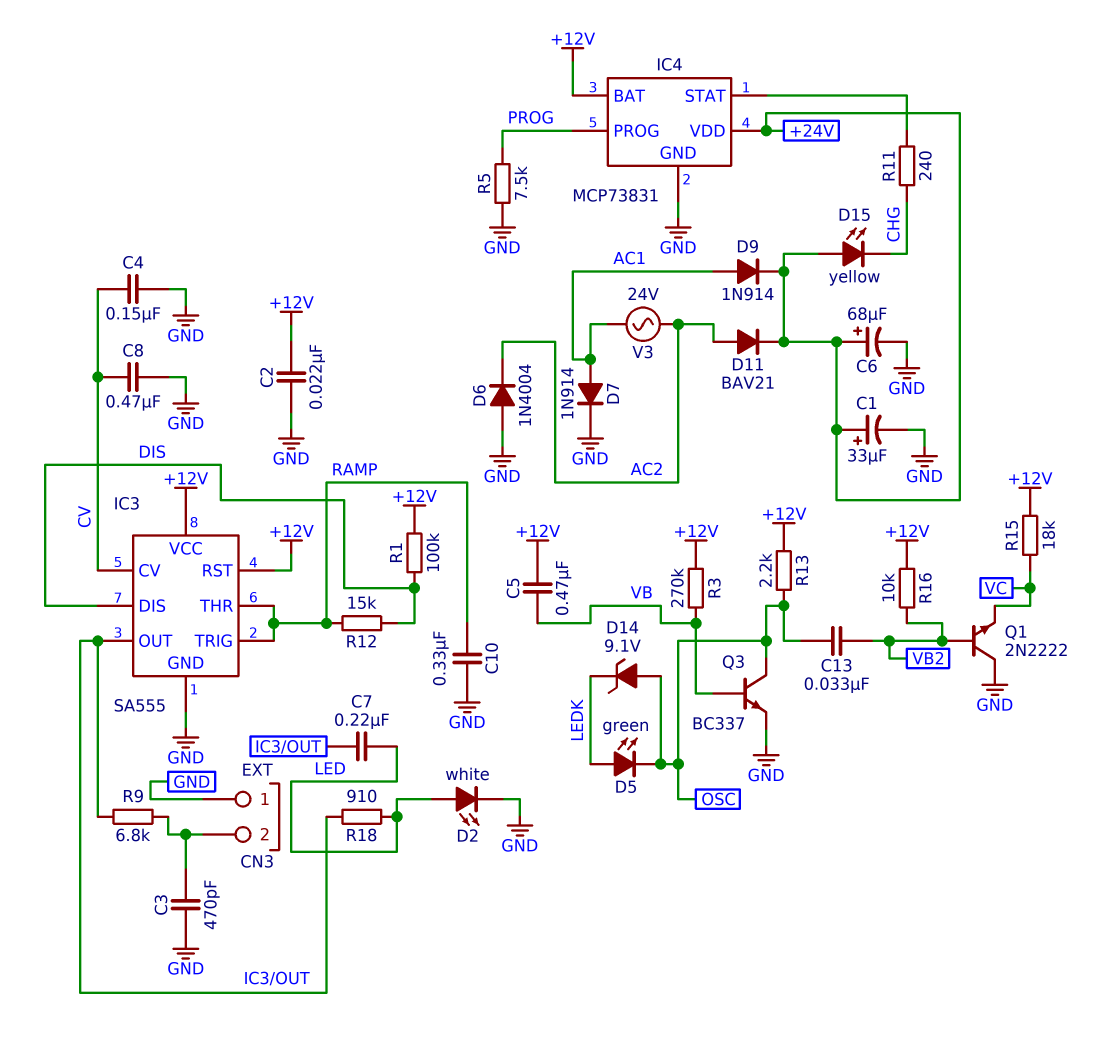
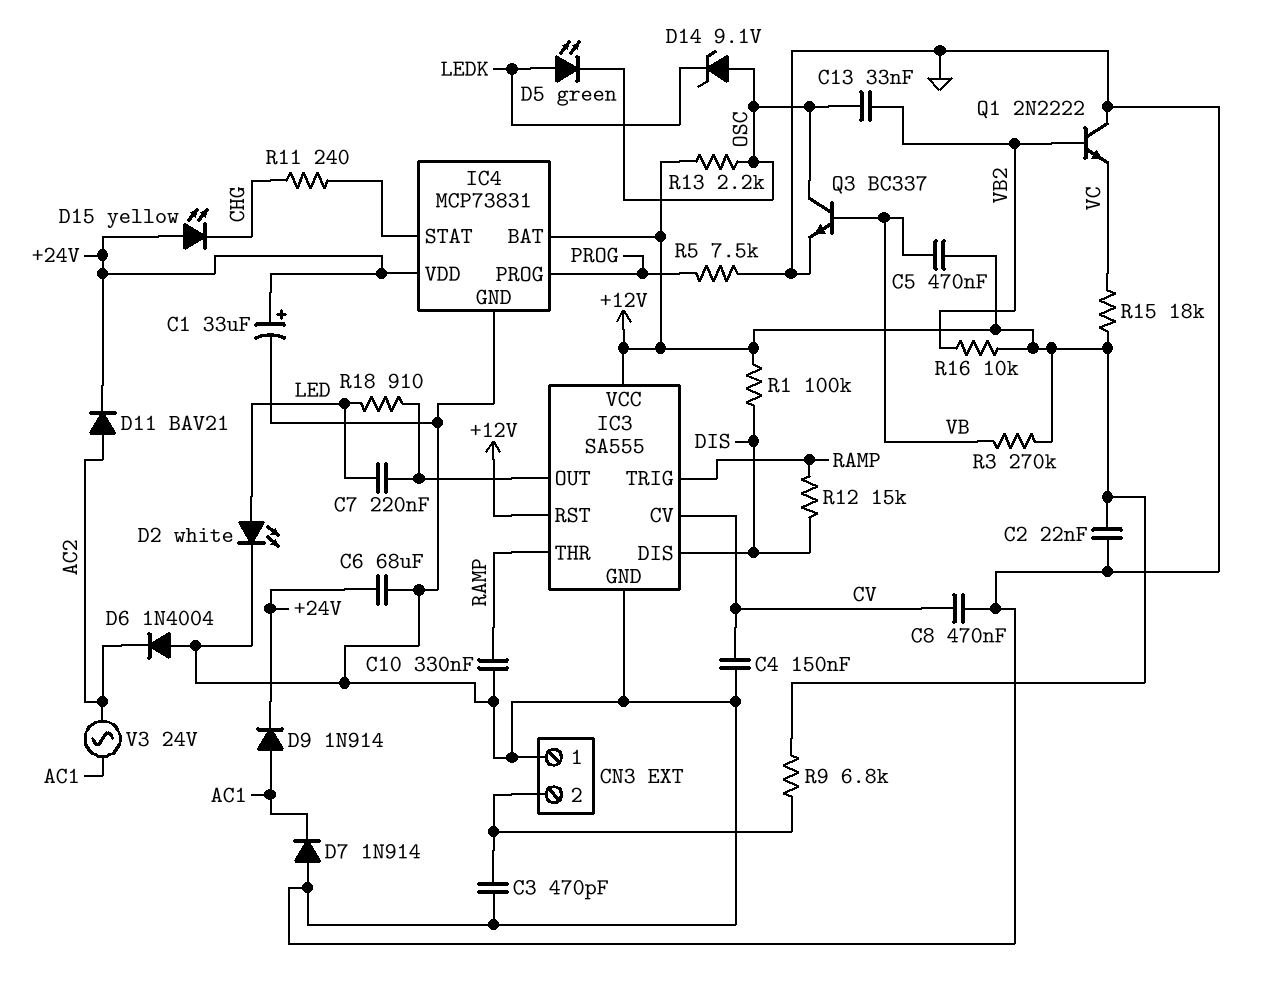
C6: 68uF (plus +24V, minus GND) -> 68uF (+24V, GND)
D7: diode 1N914 (A AC1, K GND) -> diode 1N914 (A GND, K AC1)
R9: 6.8k (CN3/2, IC3/OUT) -> 6.8k (+12V, CN3/2)

